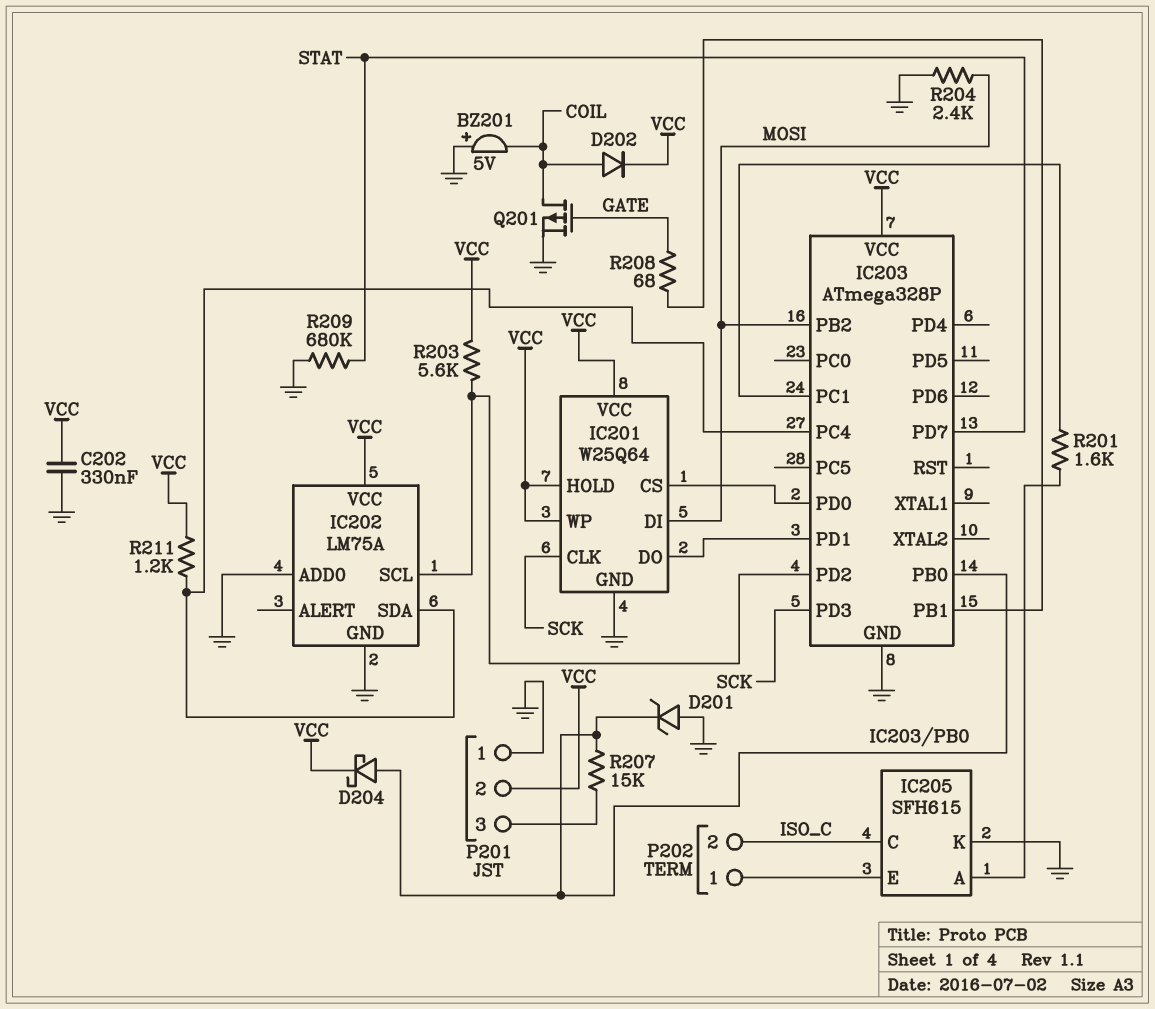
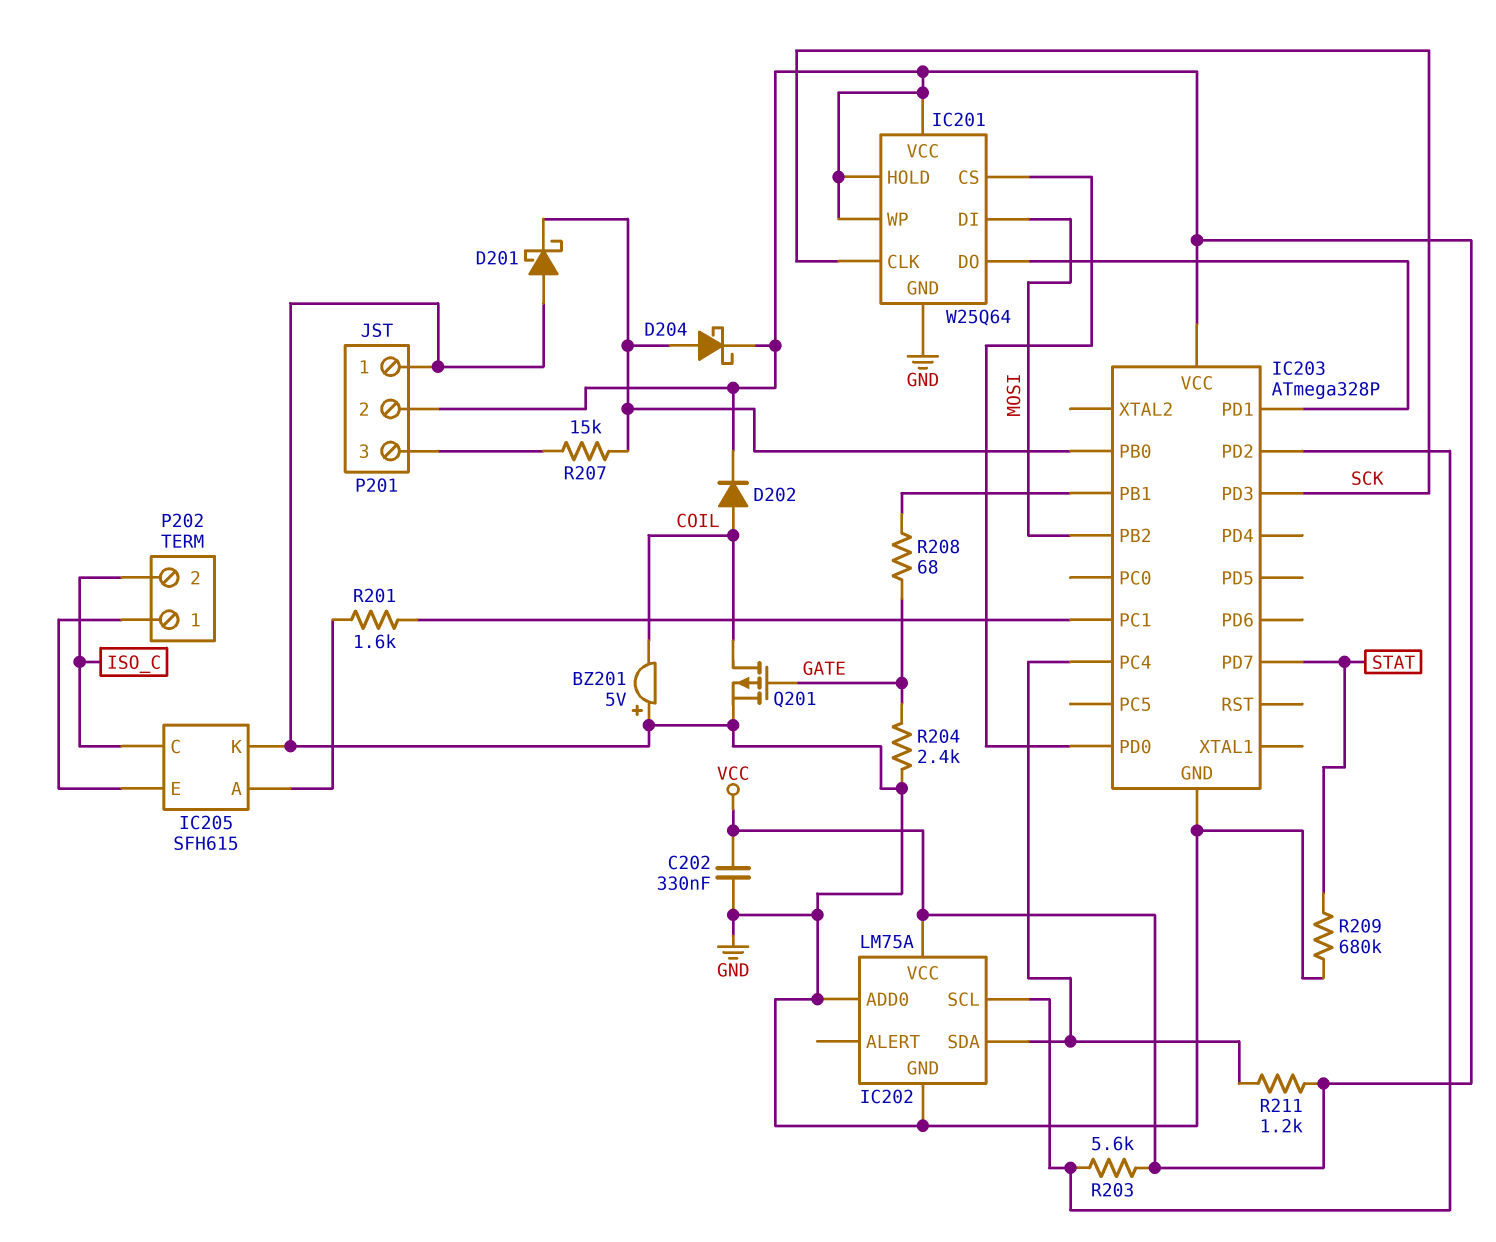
D201: zener (A GND, K IC203/PB0) -> schottky (A GND, K IC203/PB0)
R204: 2.4k (GND, MOSI) -> 2.4k (GATE, GND)

